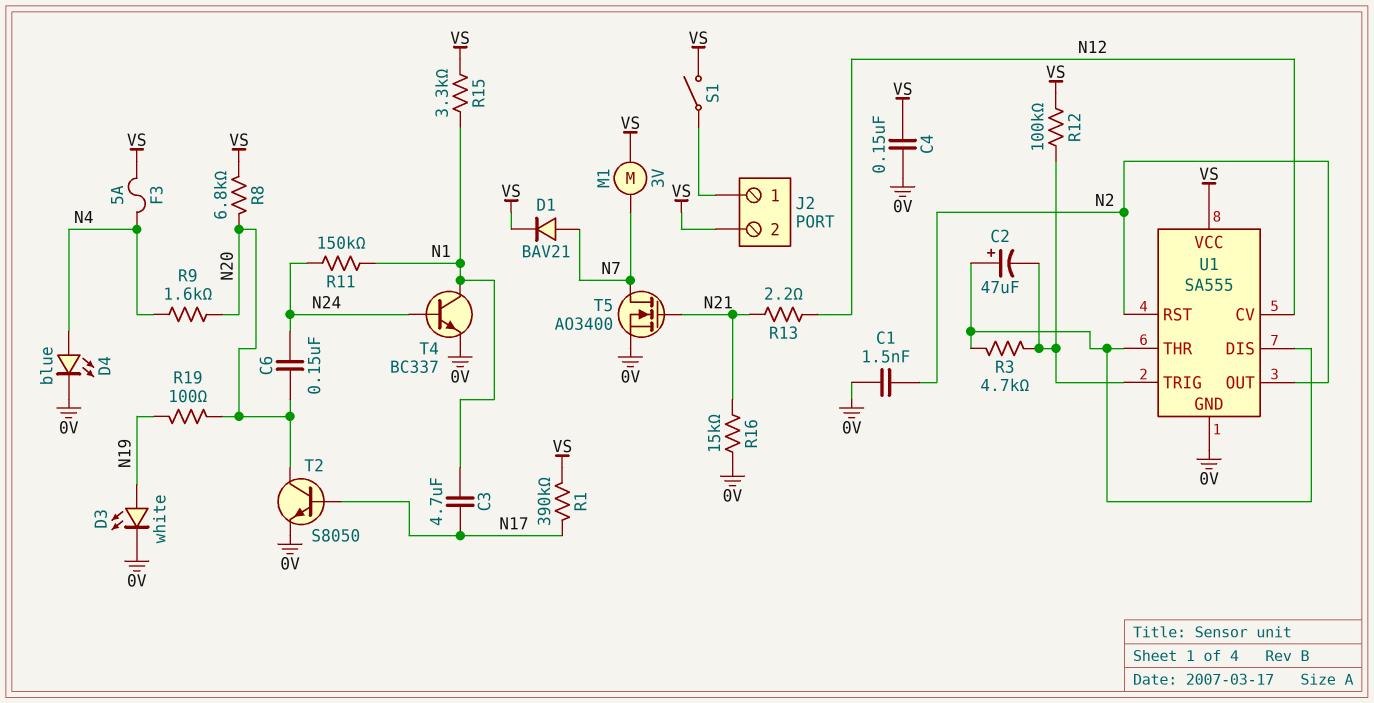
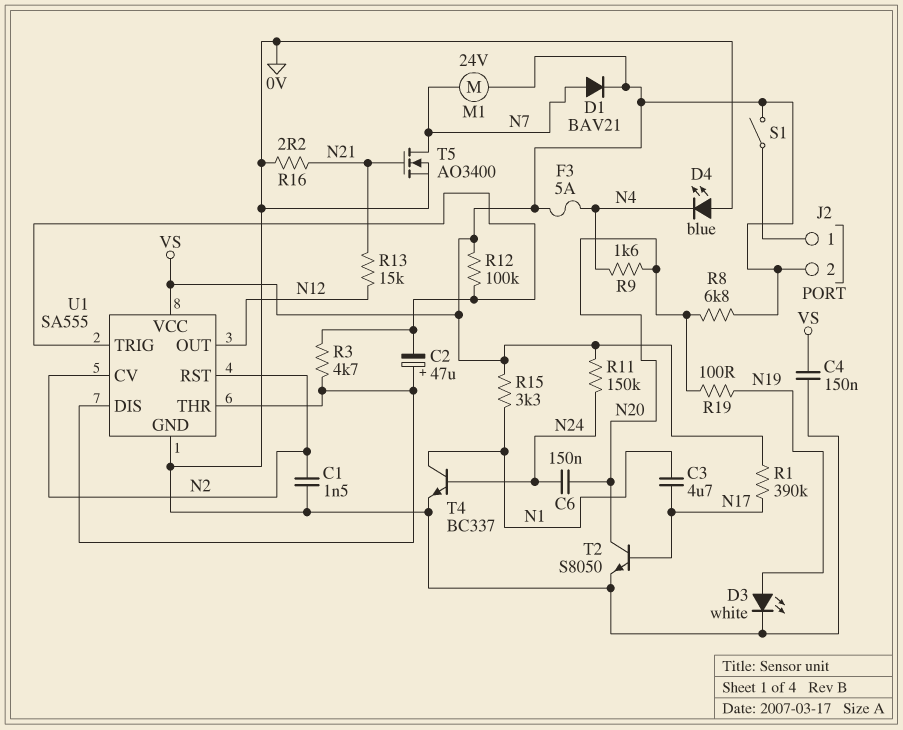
D4: LED blue (A N4, K 0V) -> LED blue (A 0V, K N4)
M1: motor 3V (N7, VS) -> motor 24V (N7, VS)
R11: 150k (N1, N24) -> 150k (N24, VS)
R13: 2.2 (N12, N21) -> 15k (N12, N21)
R16: 15k (0V, N21) -> 2.2 (0V, N21)
U1 pin CV: N12 -> N2
U1 pin OUT: N2 -> N12

